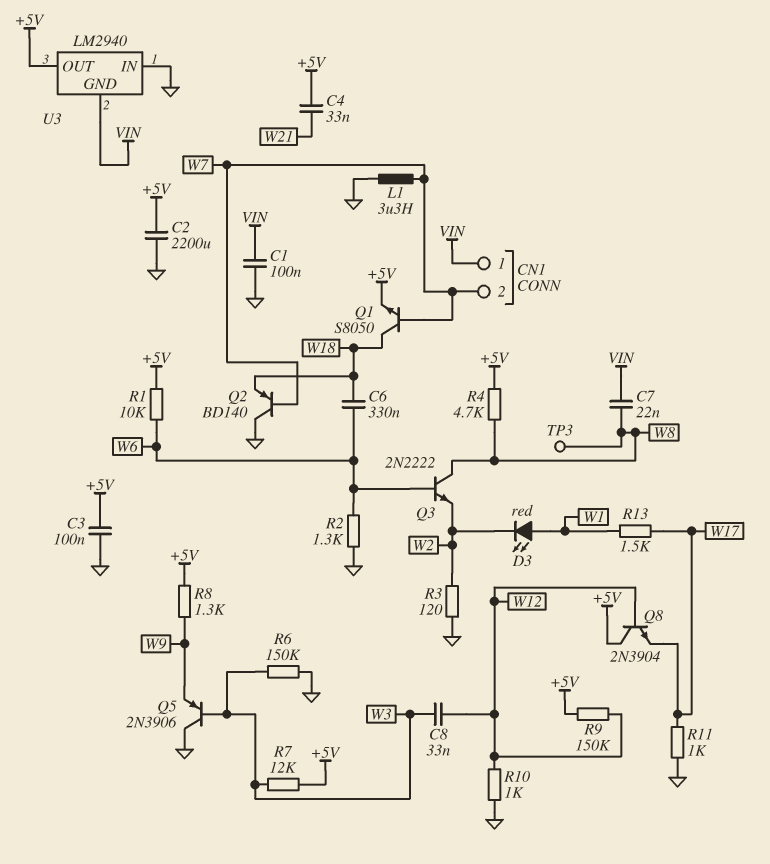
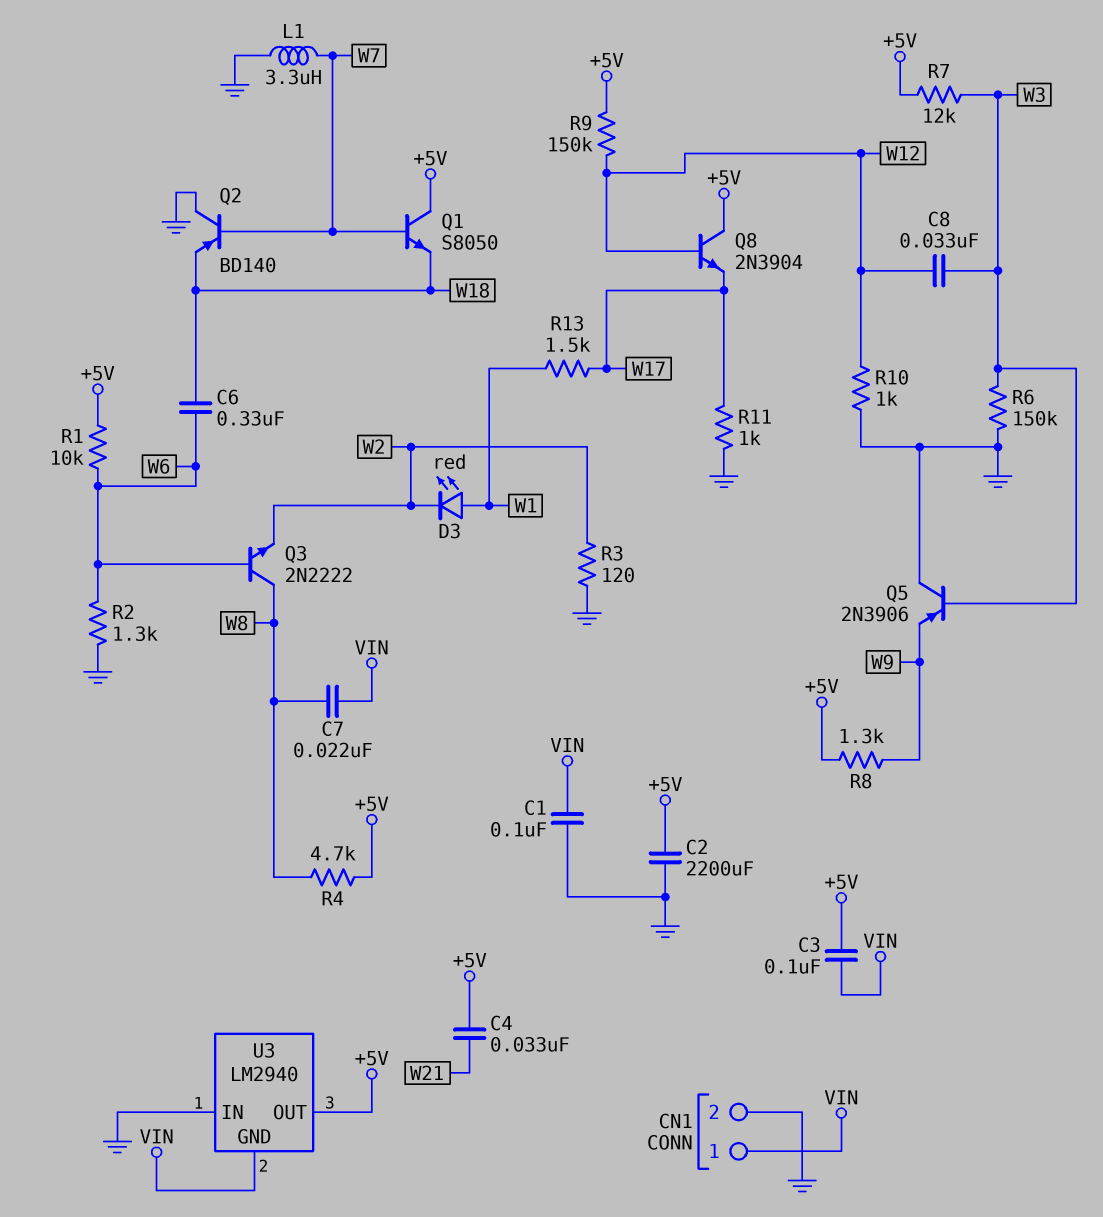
C3: 100nF (+5V, GND) -> 100nF (+5V, VIN)
CN1 pin 2: W7 -> GND
Q1: NPN S8050 (B W7, C W18, E +5V) -> NPN S8050 (B W7, C +5V, E W18)
TP3: test point (W8) -> none

